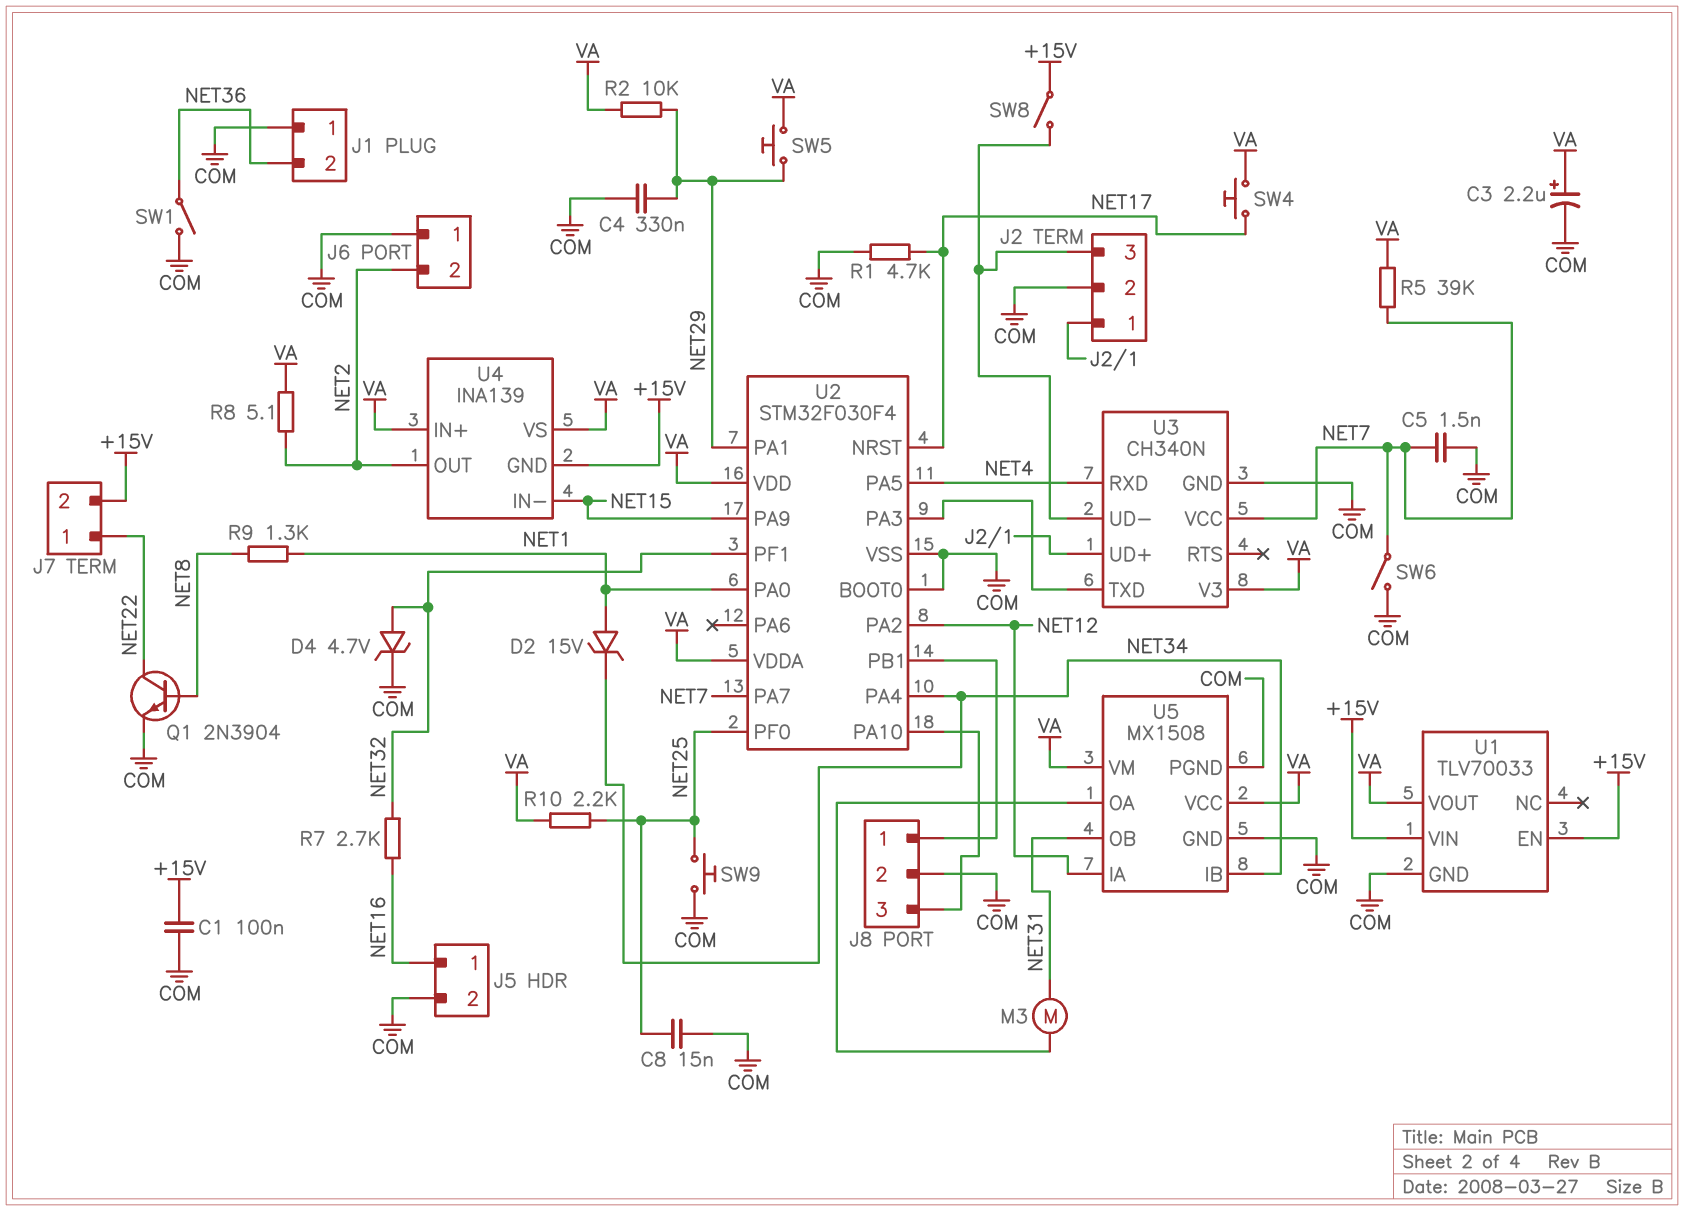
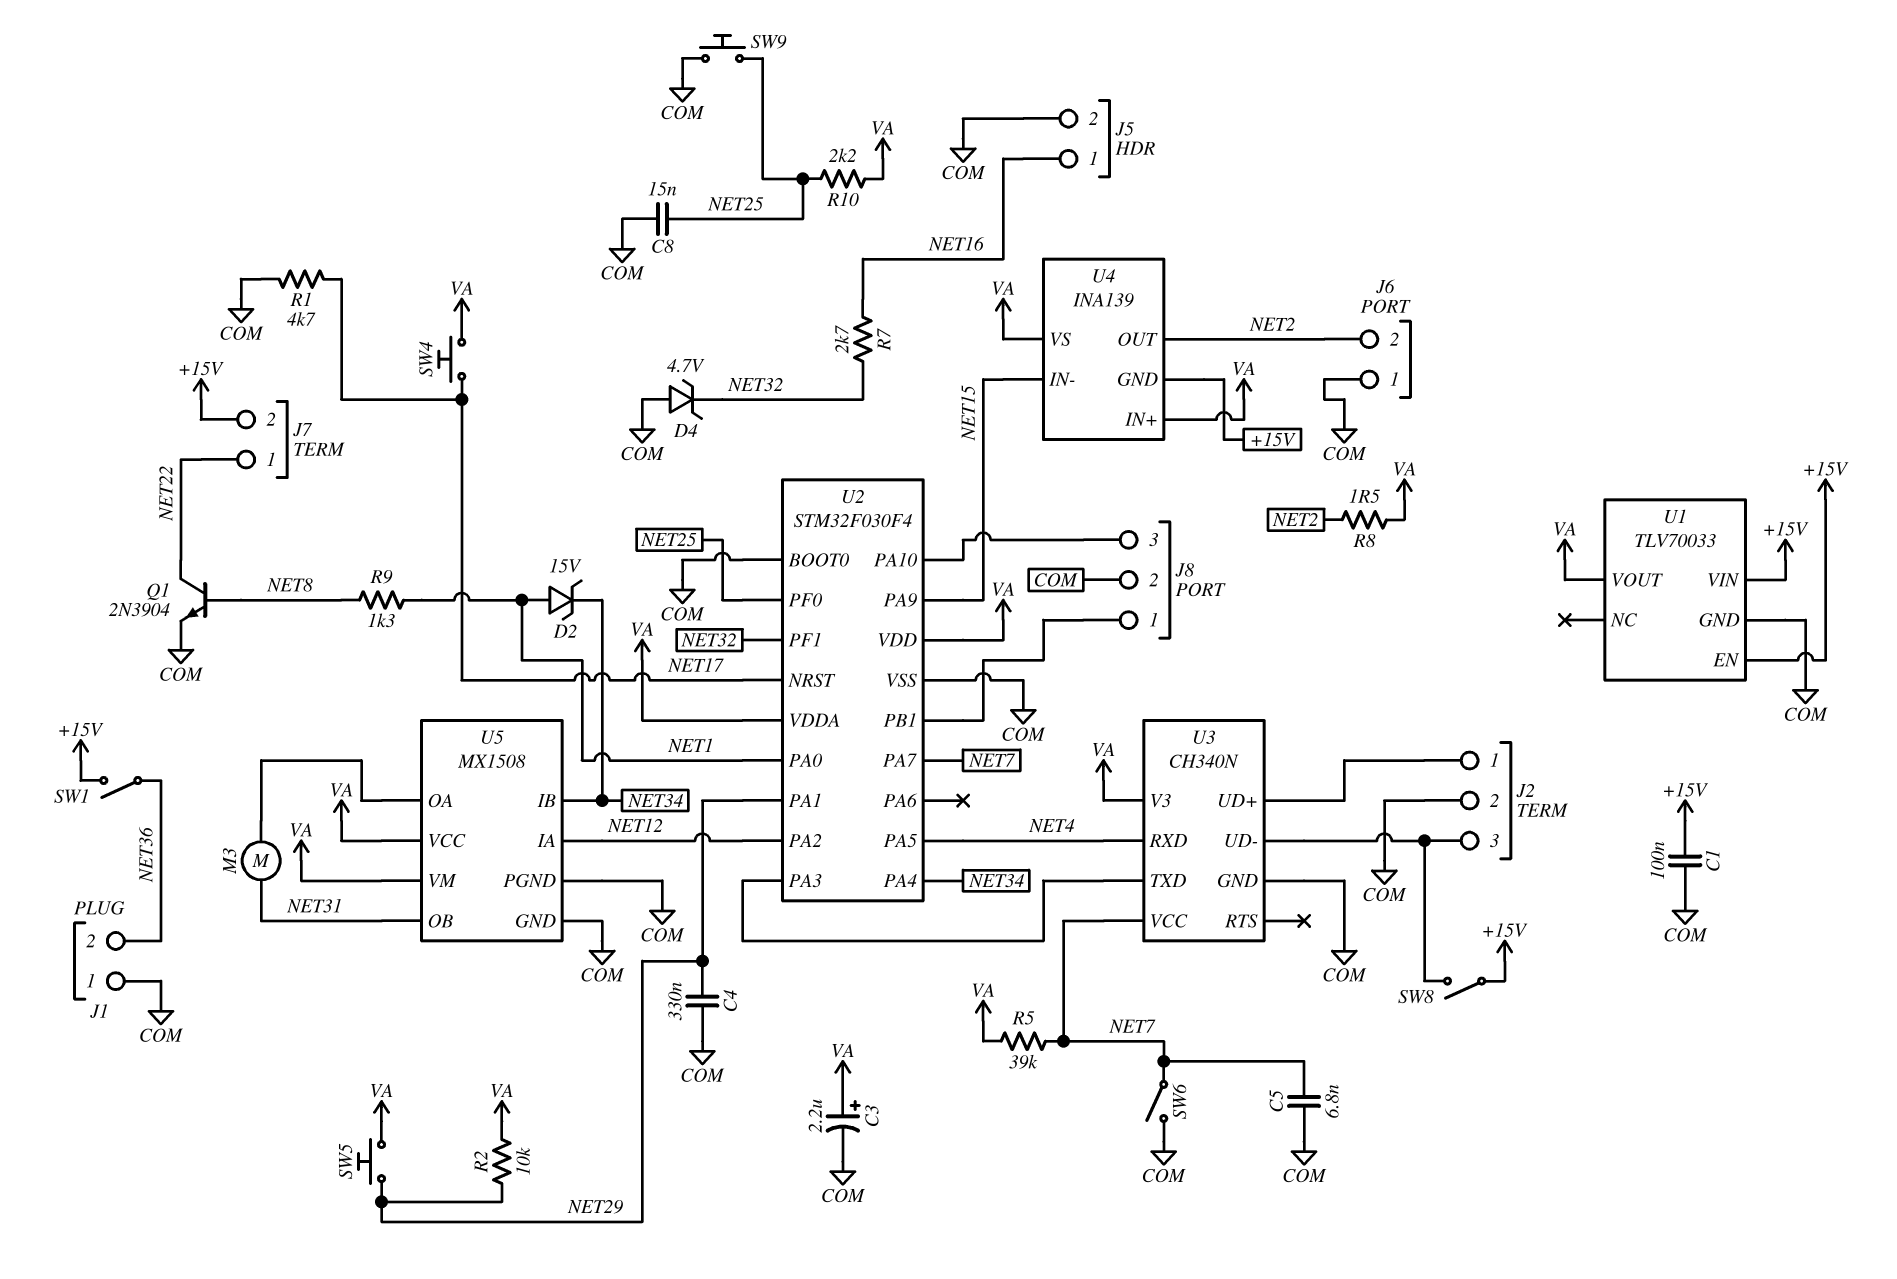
C5: 1.5nF (COM, NET7) -> 6.8nF (COM, NET7)
D4: zener 4.7V (A NET32, K COM) -> zener 4.7V (A COM, K NET32)
R8: 5.1 (NET2, VA) -> 1.5 (NET2, VA)
SW1: switch (COM, NET36) -> switch (+15V, NET36)

